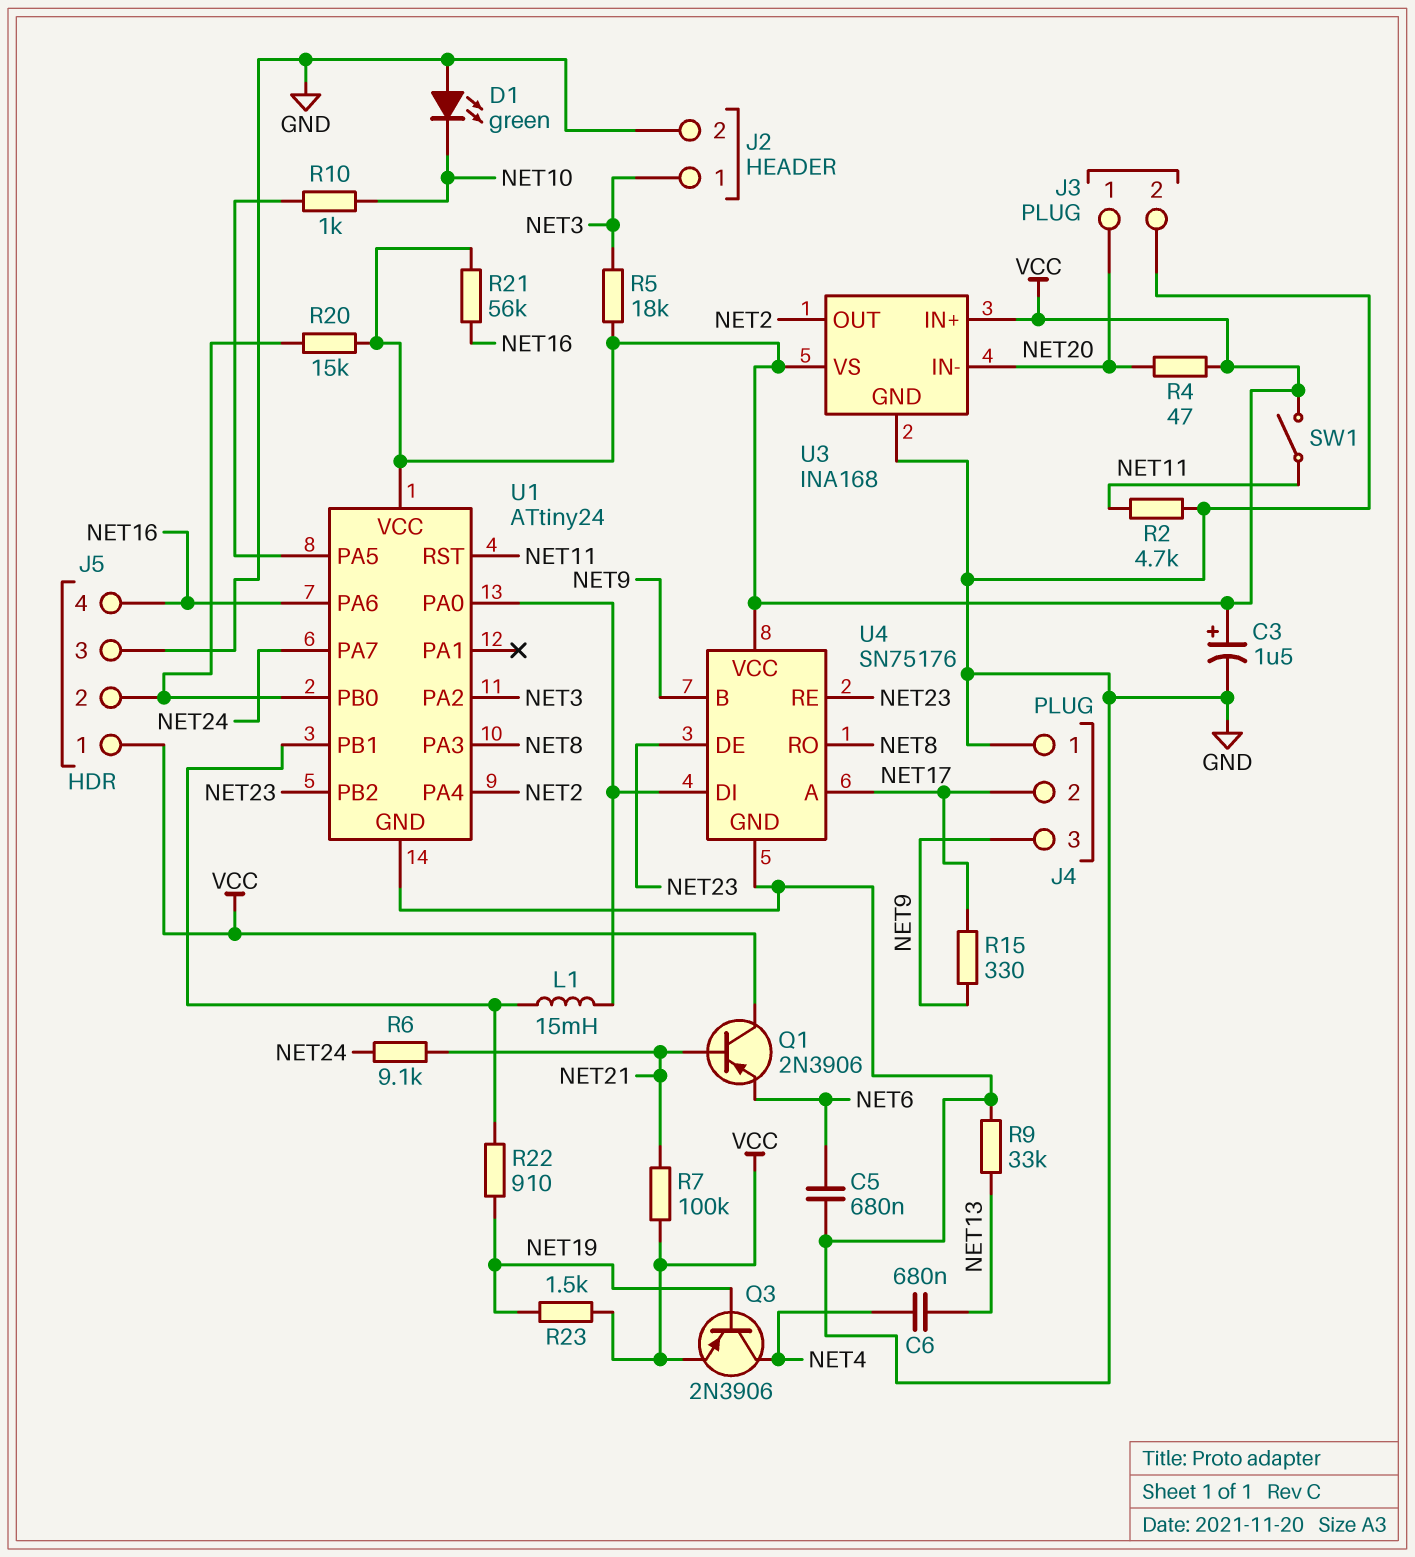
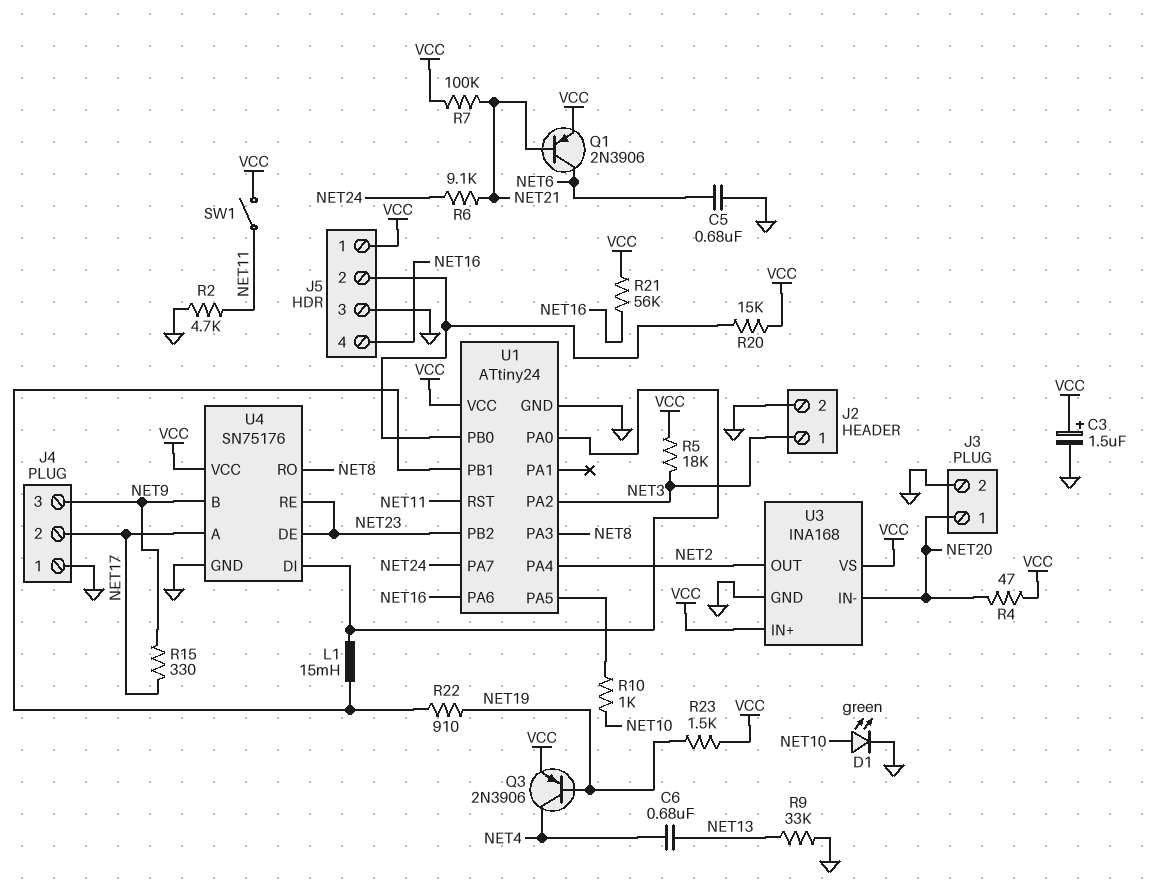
D1: LED green (A GND, K NET10) -> LED green (A NET10, K GND)
Q1: PNP 2N3906 (B NET21, C VCC, E NET6) -> PNP 2N3906 (B NET21, C NET6, E VCC)

